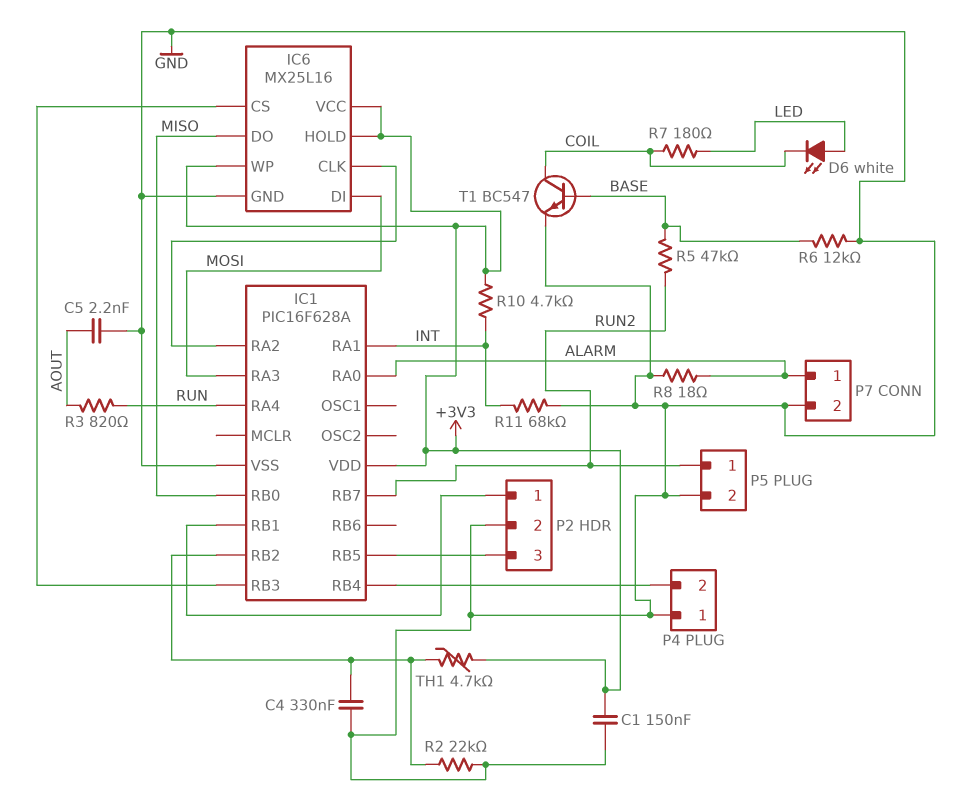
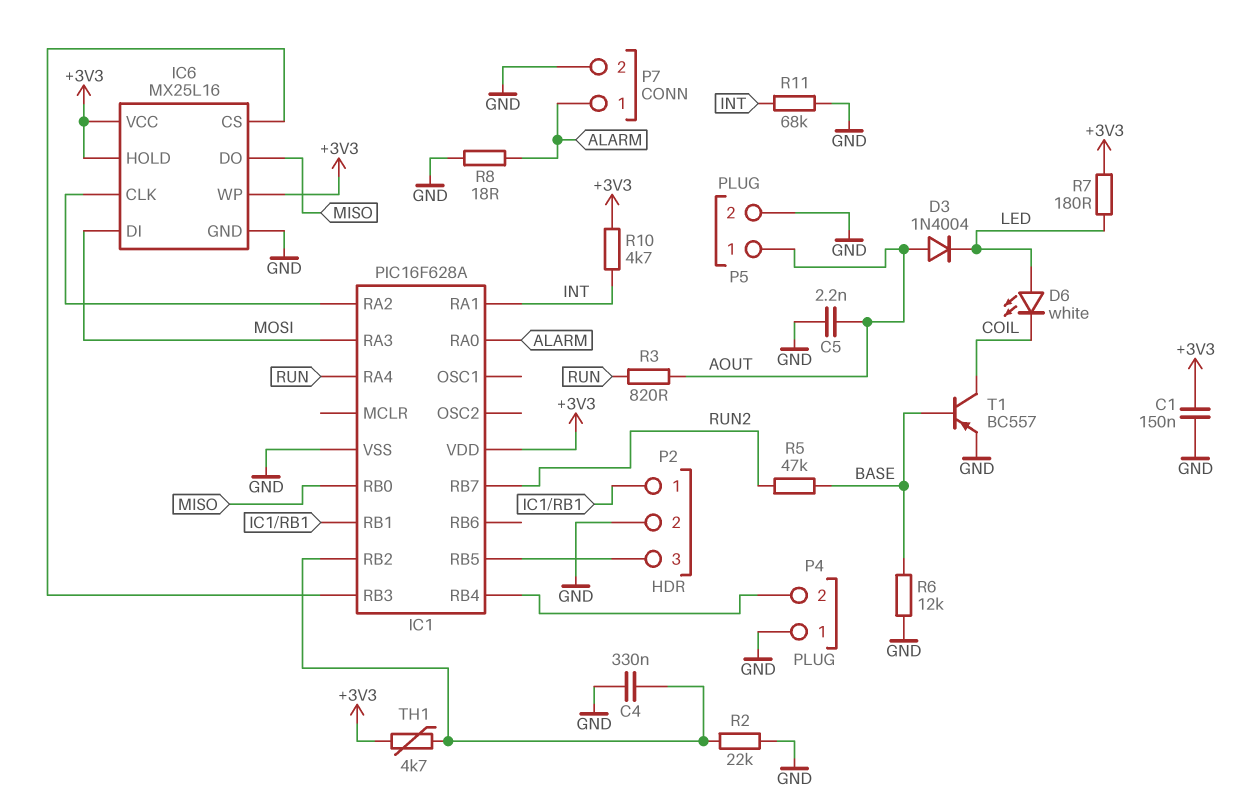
D3: none -> diode 1N4004 (A AOUT, K LED)
P5 pin 1: RUN2 -> AOUT
R7: 180 (COIL, LED) -> 180 (+3V3, LED)
T1: NPN BC547 (B BASE, C COIL, E GND) -> PNP BC557 (B BASE, C COIL, E GND)

